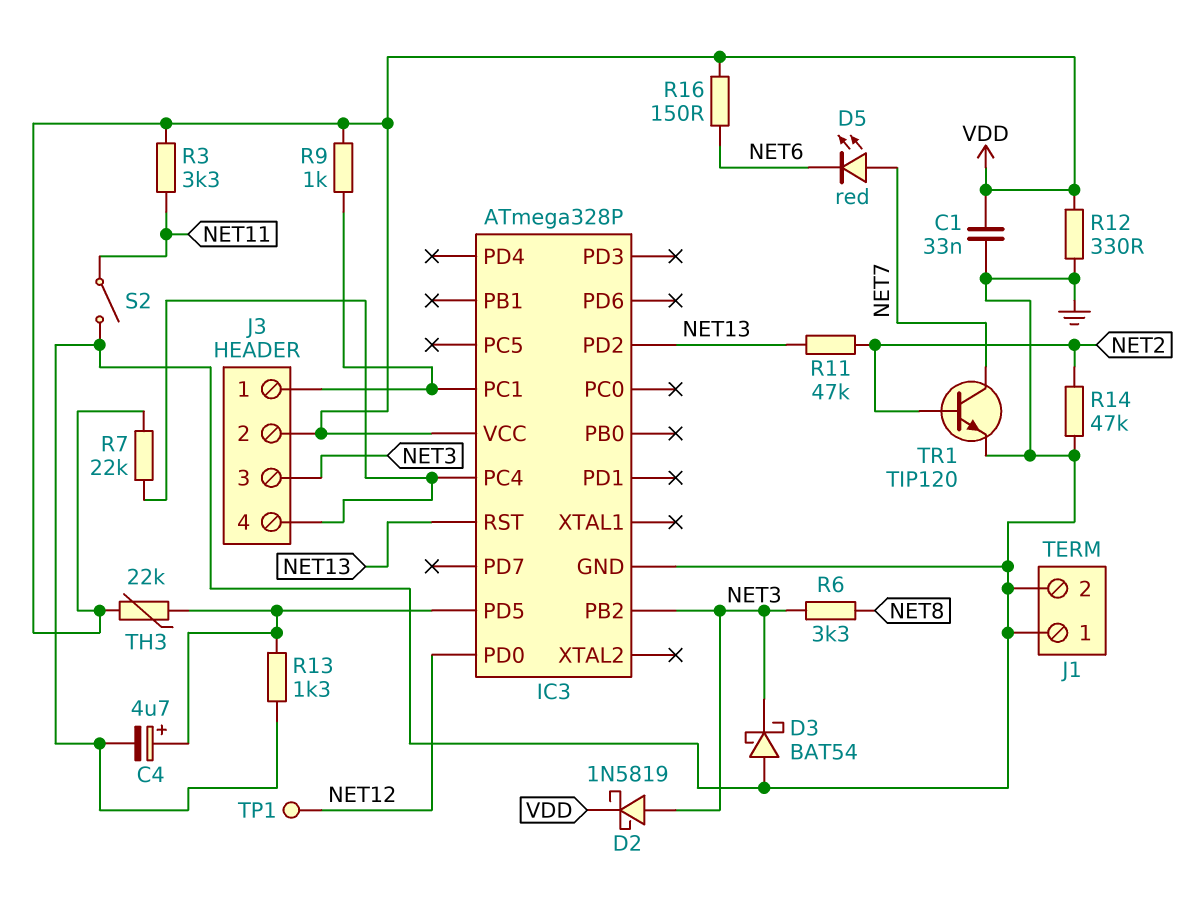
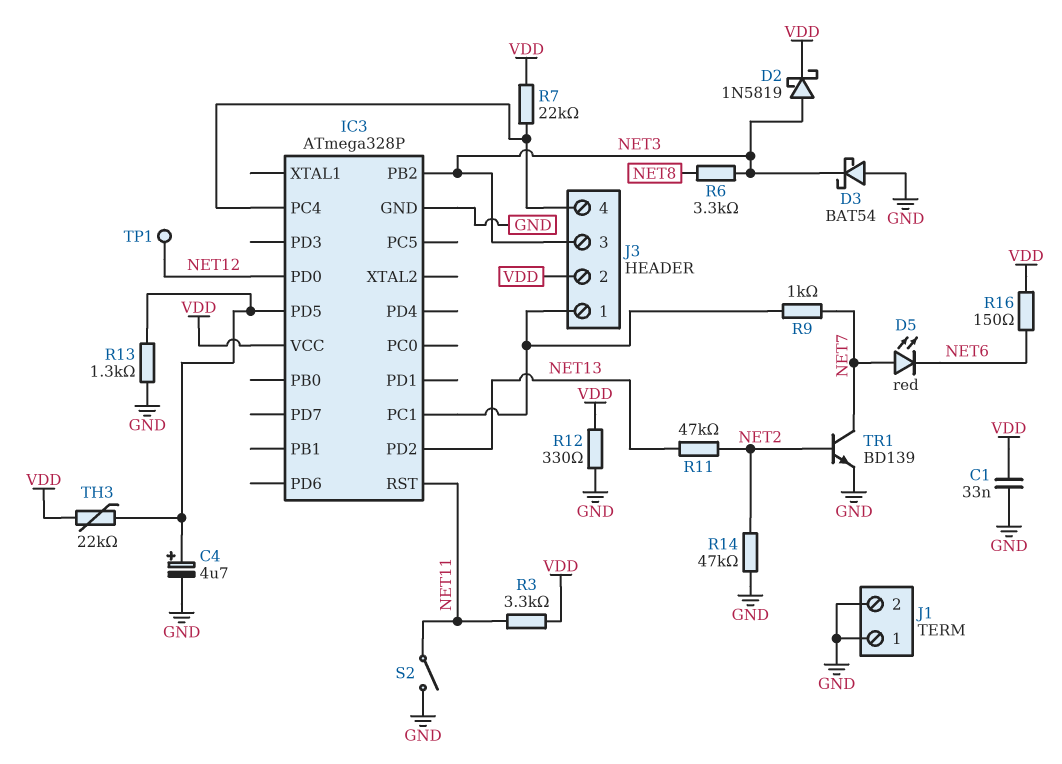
IC3 pin RST: NET13 -> NET11
R9: 1k (IC3/PC1, VDD) -> 1k (IC3/PC1, NET7)
TR1: NPN TIP120 (B NET2, C NET7, E GND) -> NPN BD139 (B NET2, C NET7, E GND)

